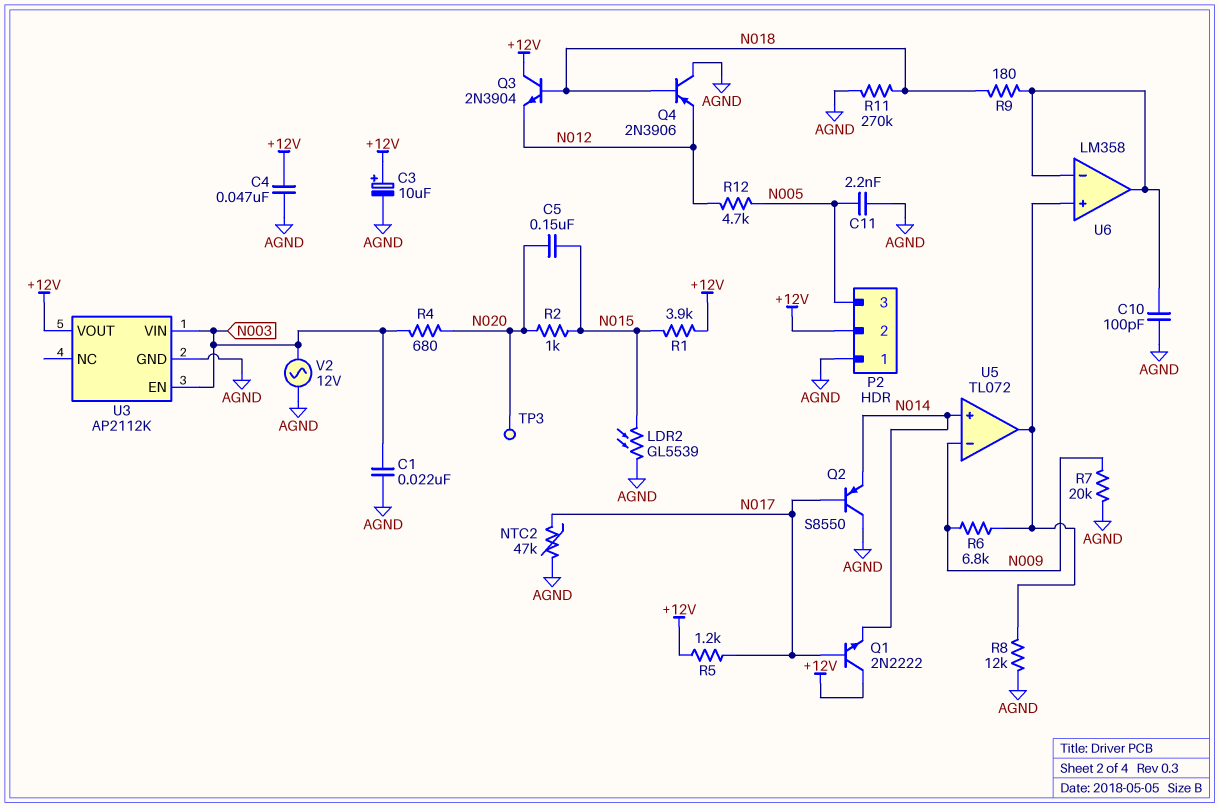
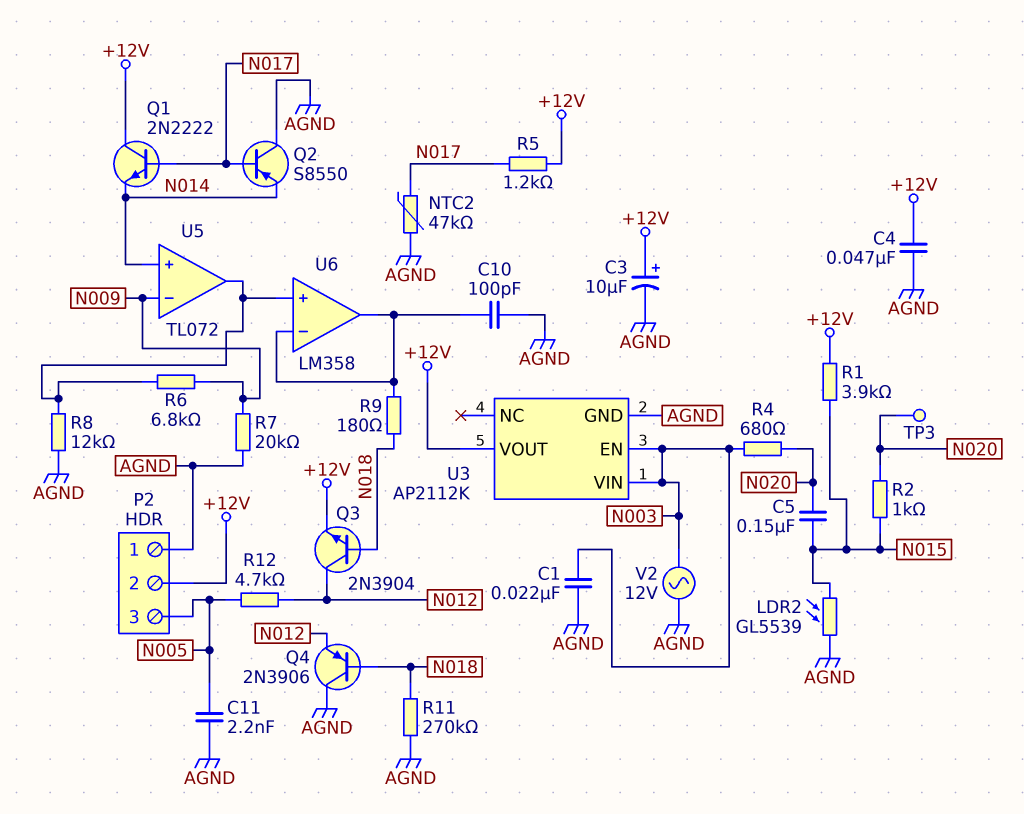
Q3: NPN 2N3904 (B N018, C +12V, E N012) -> NPN 2N3904 (B N018, C N012, E +12V)

